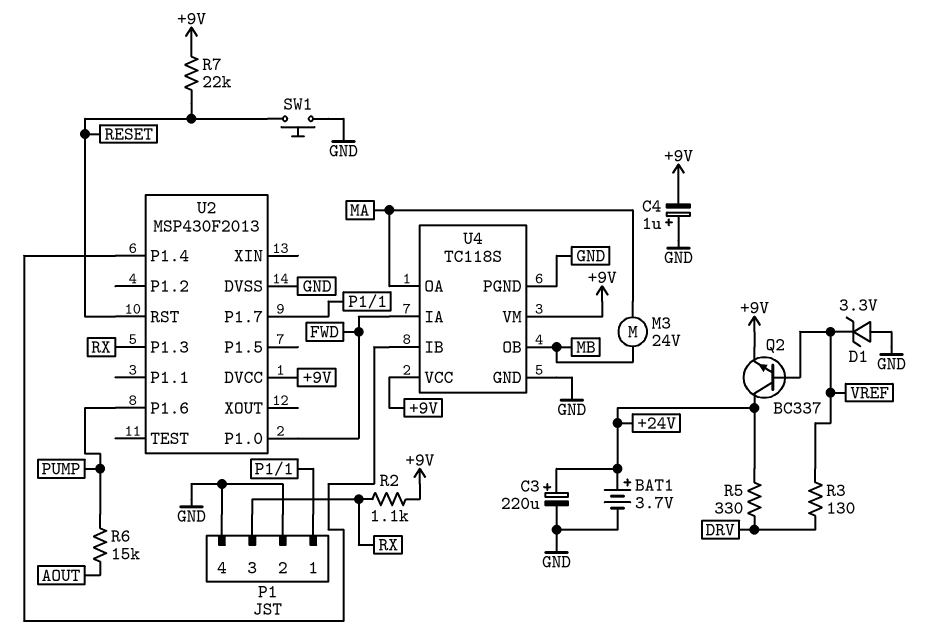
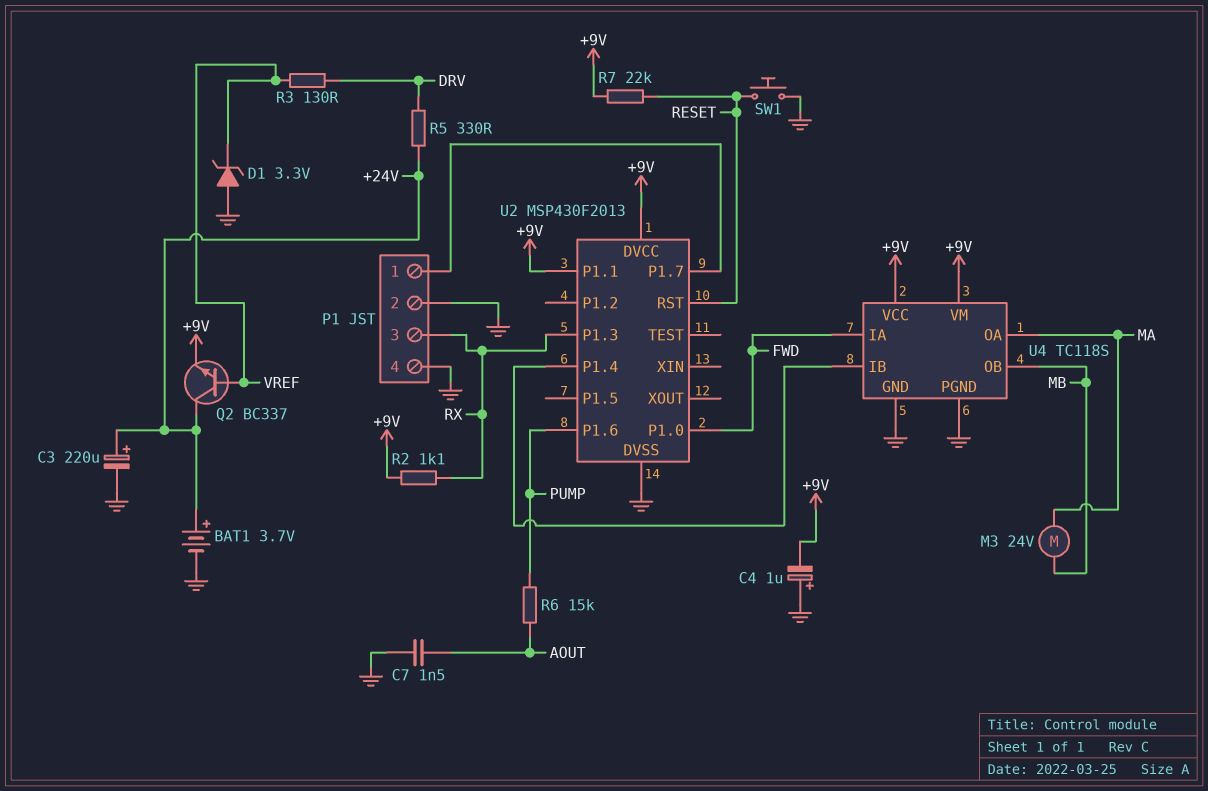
C7: none -> 1.5nF (AOUT, GND)
U2 pin P1.1: none -> +9V

